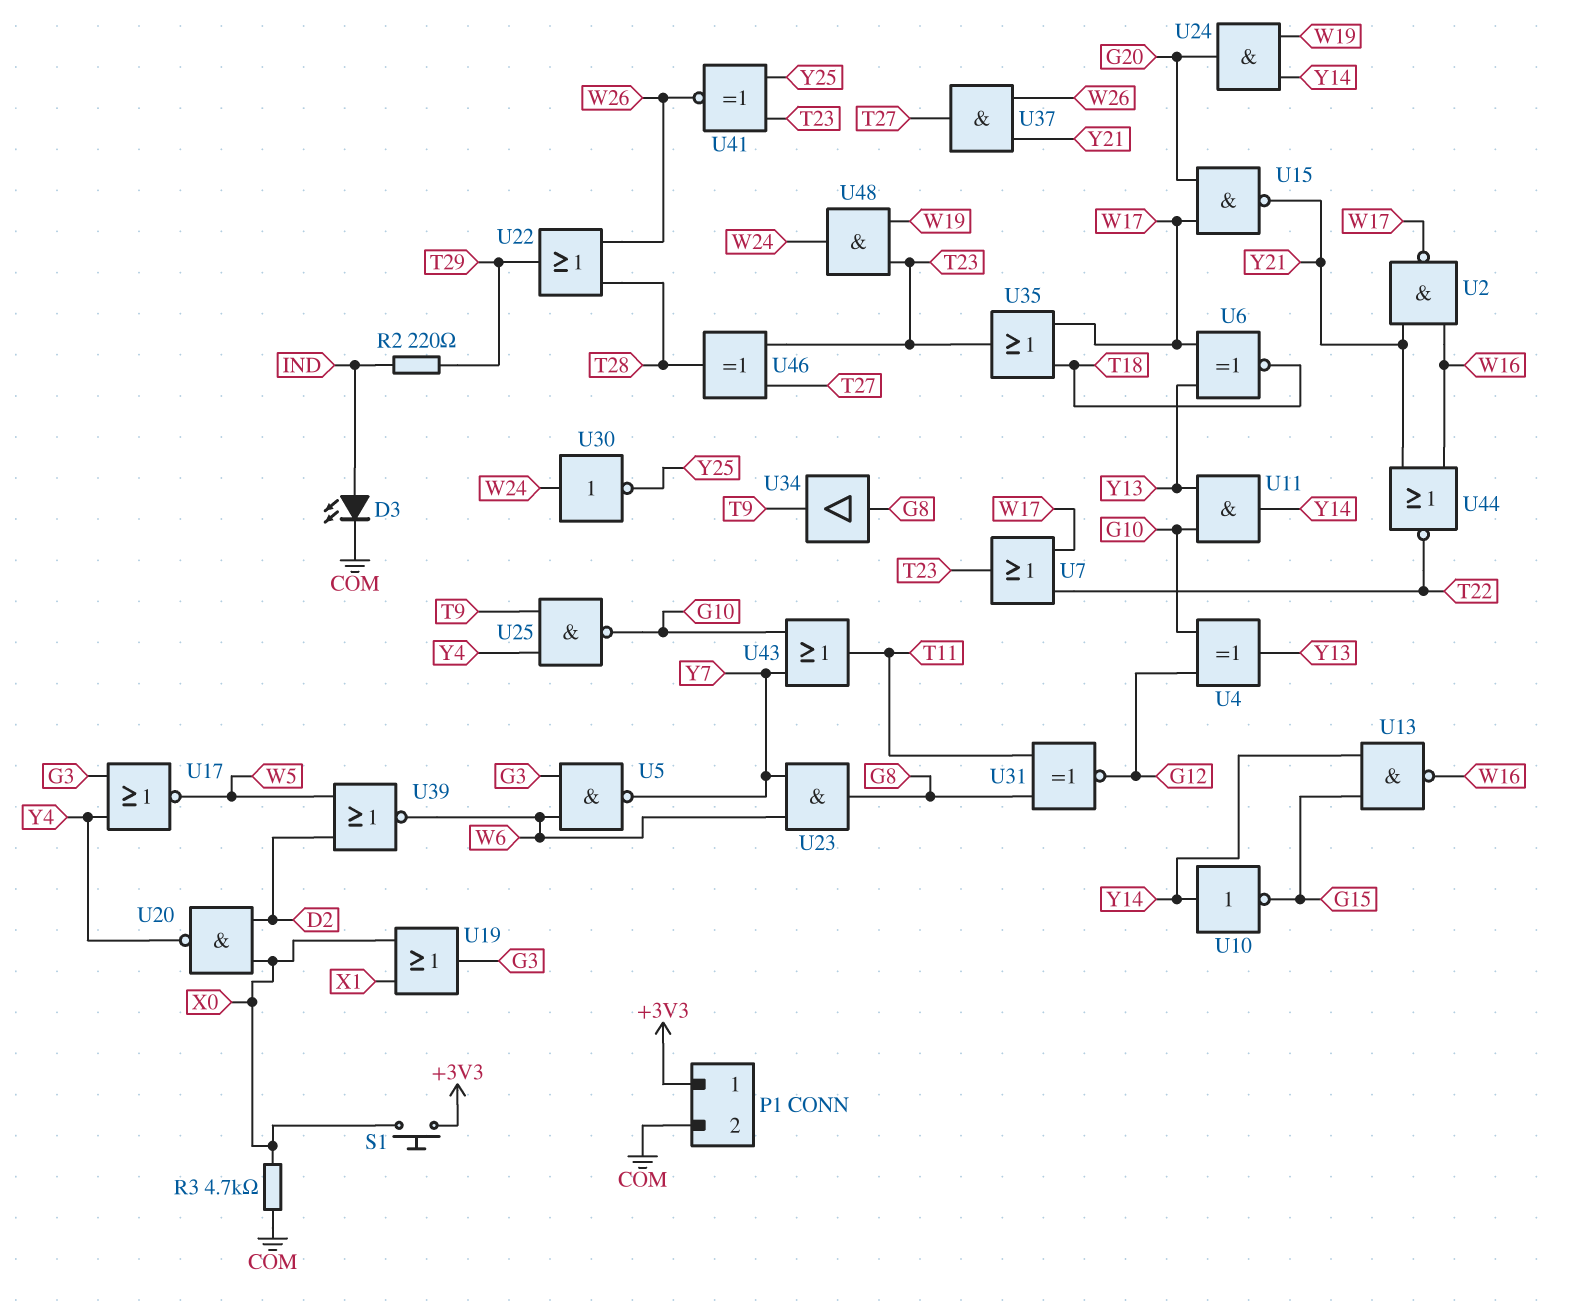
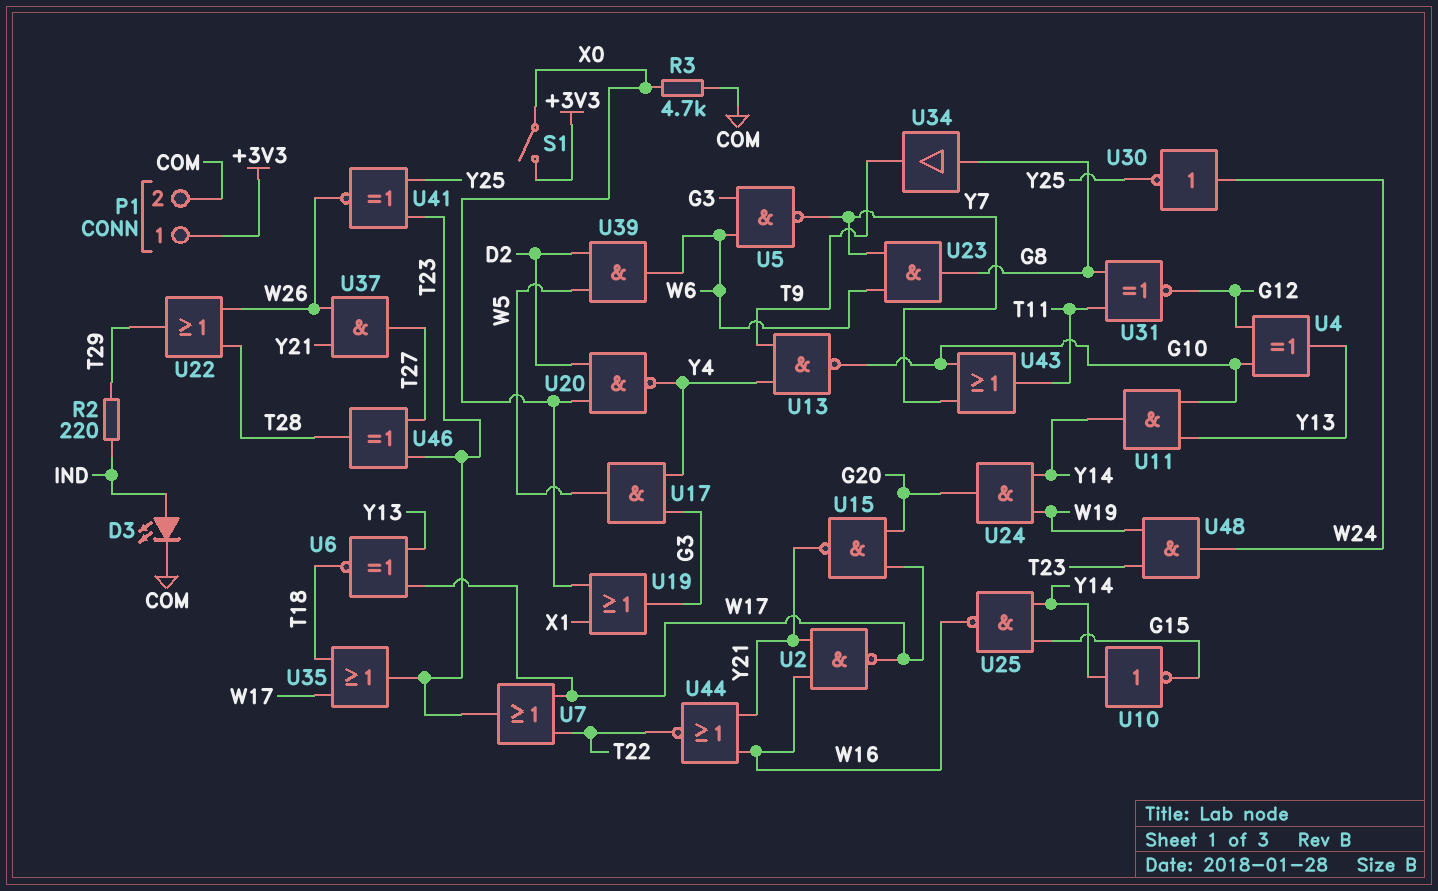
S1: button (+3V3, X0) -> switch (+3V3, X0)
U13: NAND (in G15, in Y14, out W16) -> NAND (in T9, in Y4, out G10)
U17: NOR (in G3, in Y4, out W5) -> AND (in G3, in Y4, out W5)
U25: NAND (in T9, in Y4, out G10) -> NAND (in G15, in Y14, out W16)
U39: NOR (in D2, in W5, out W6) -> AND (in D2, in W5, out W6)

